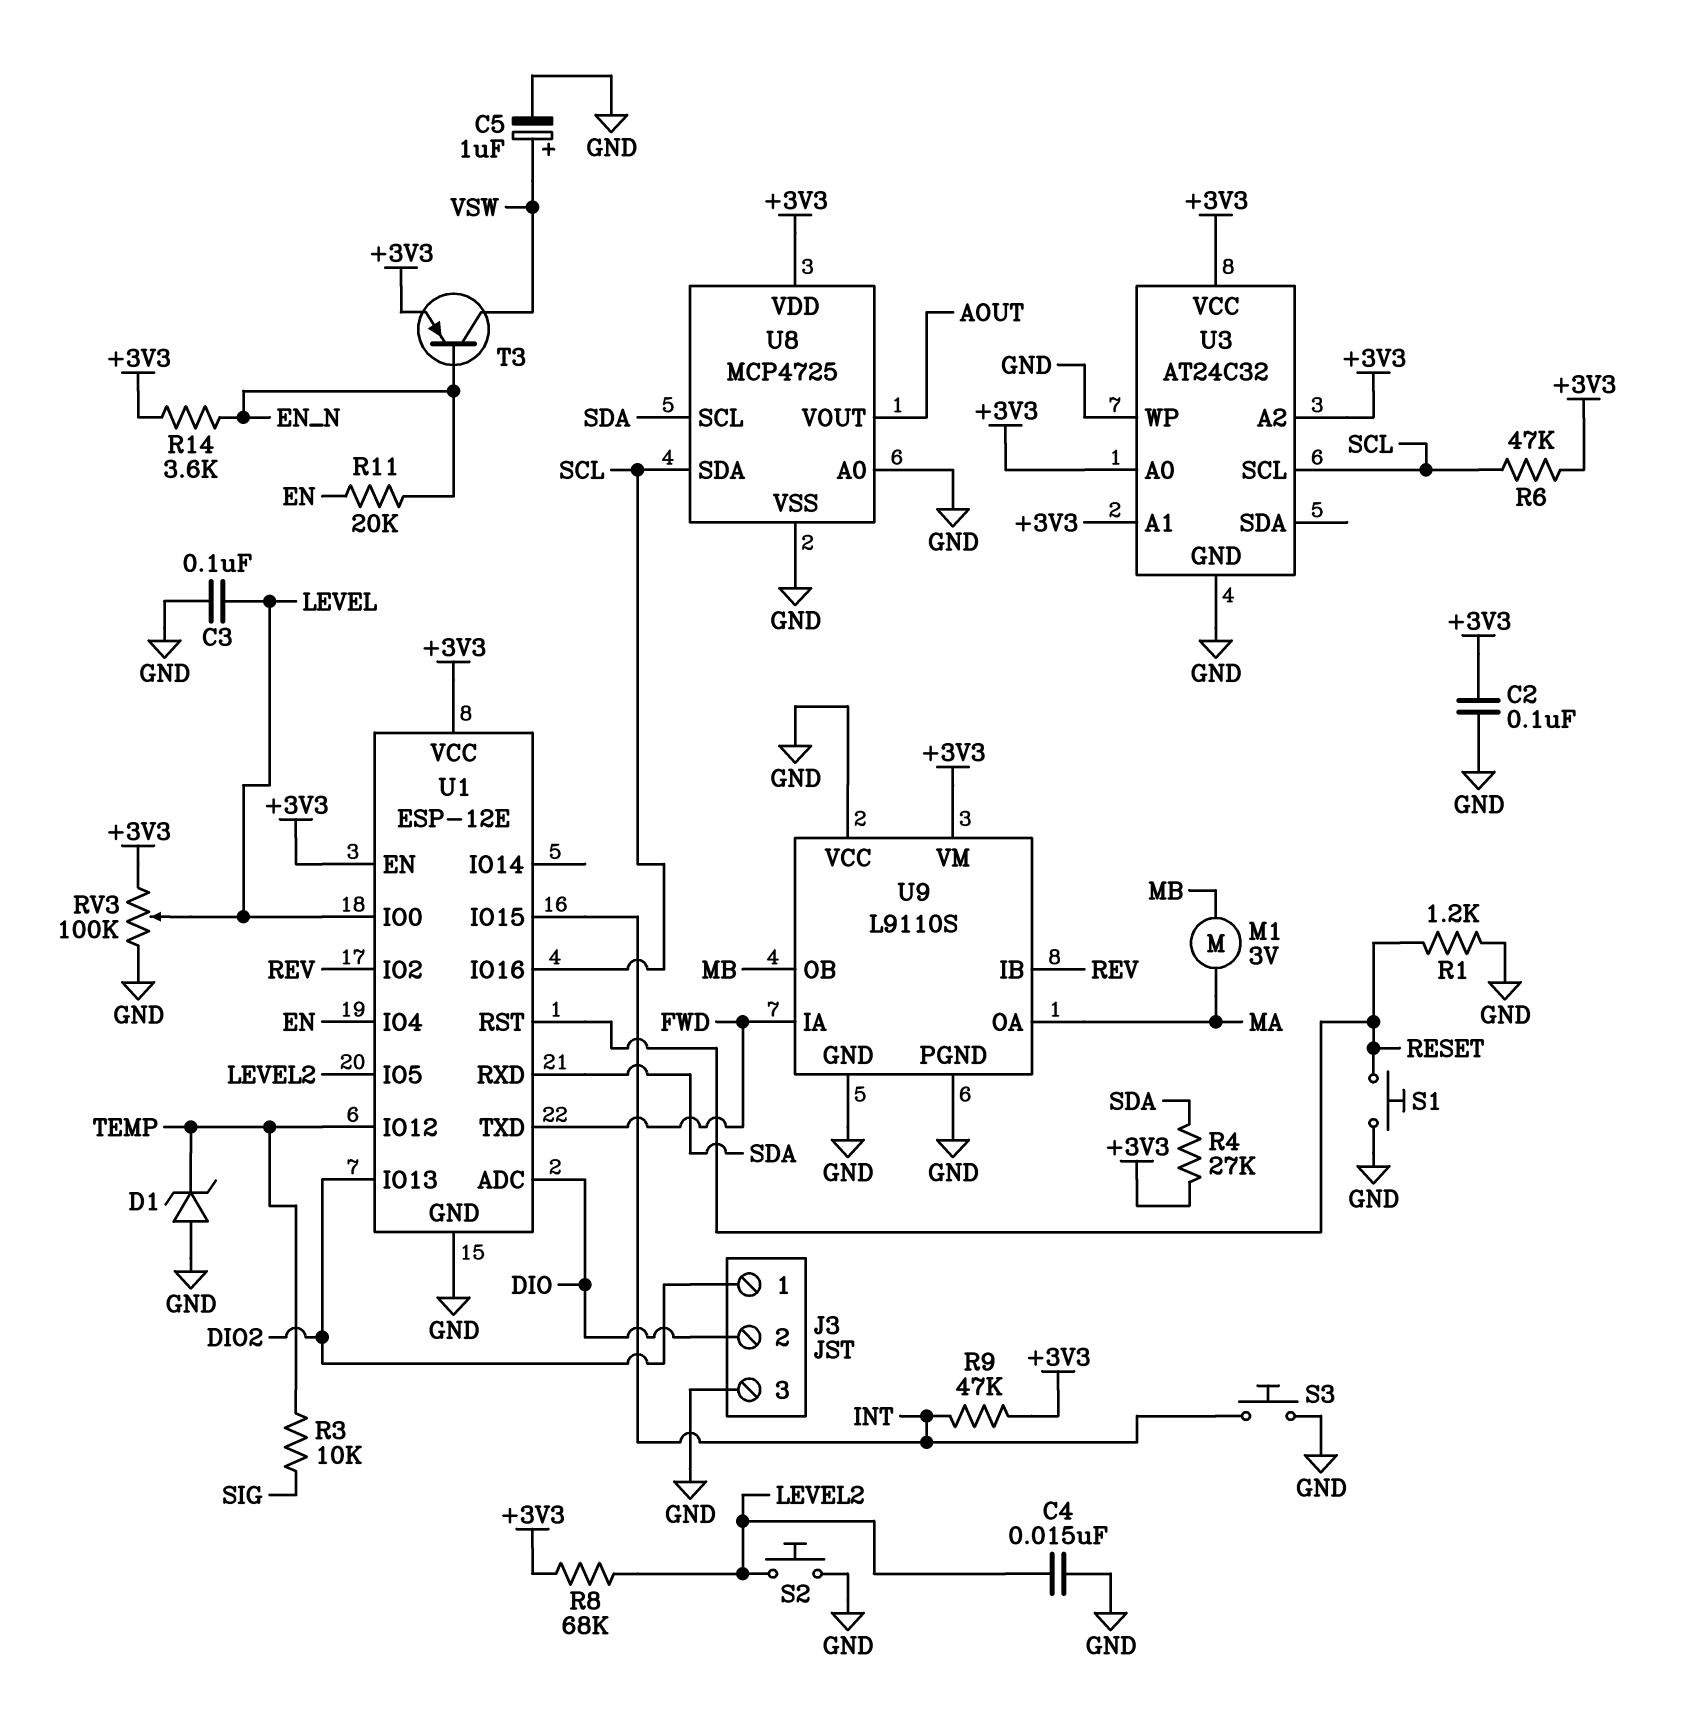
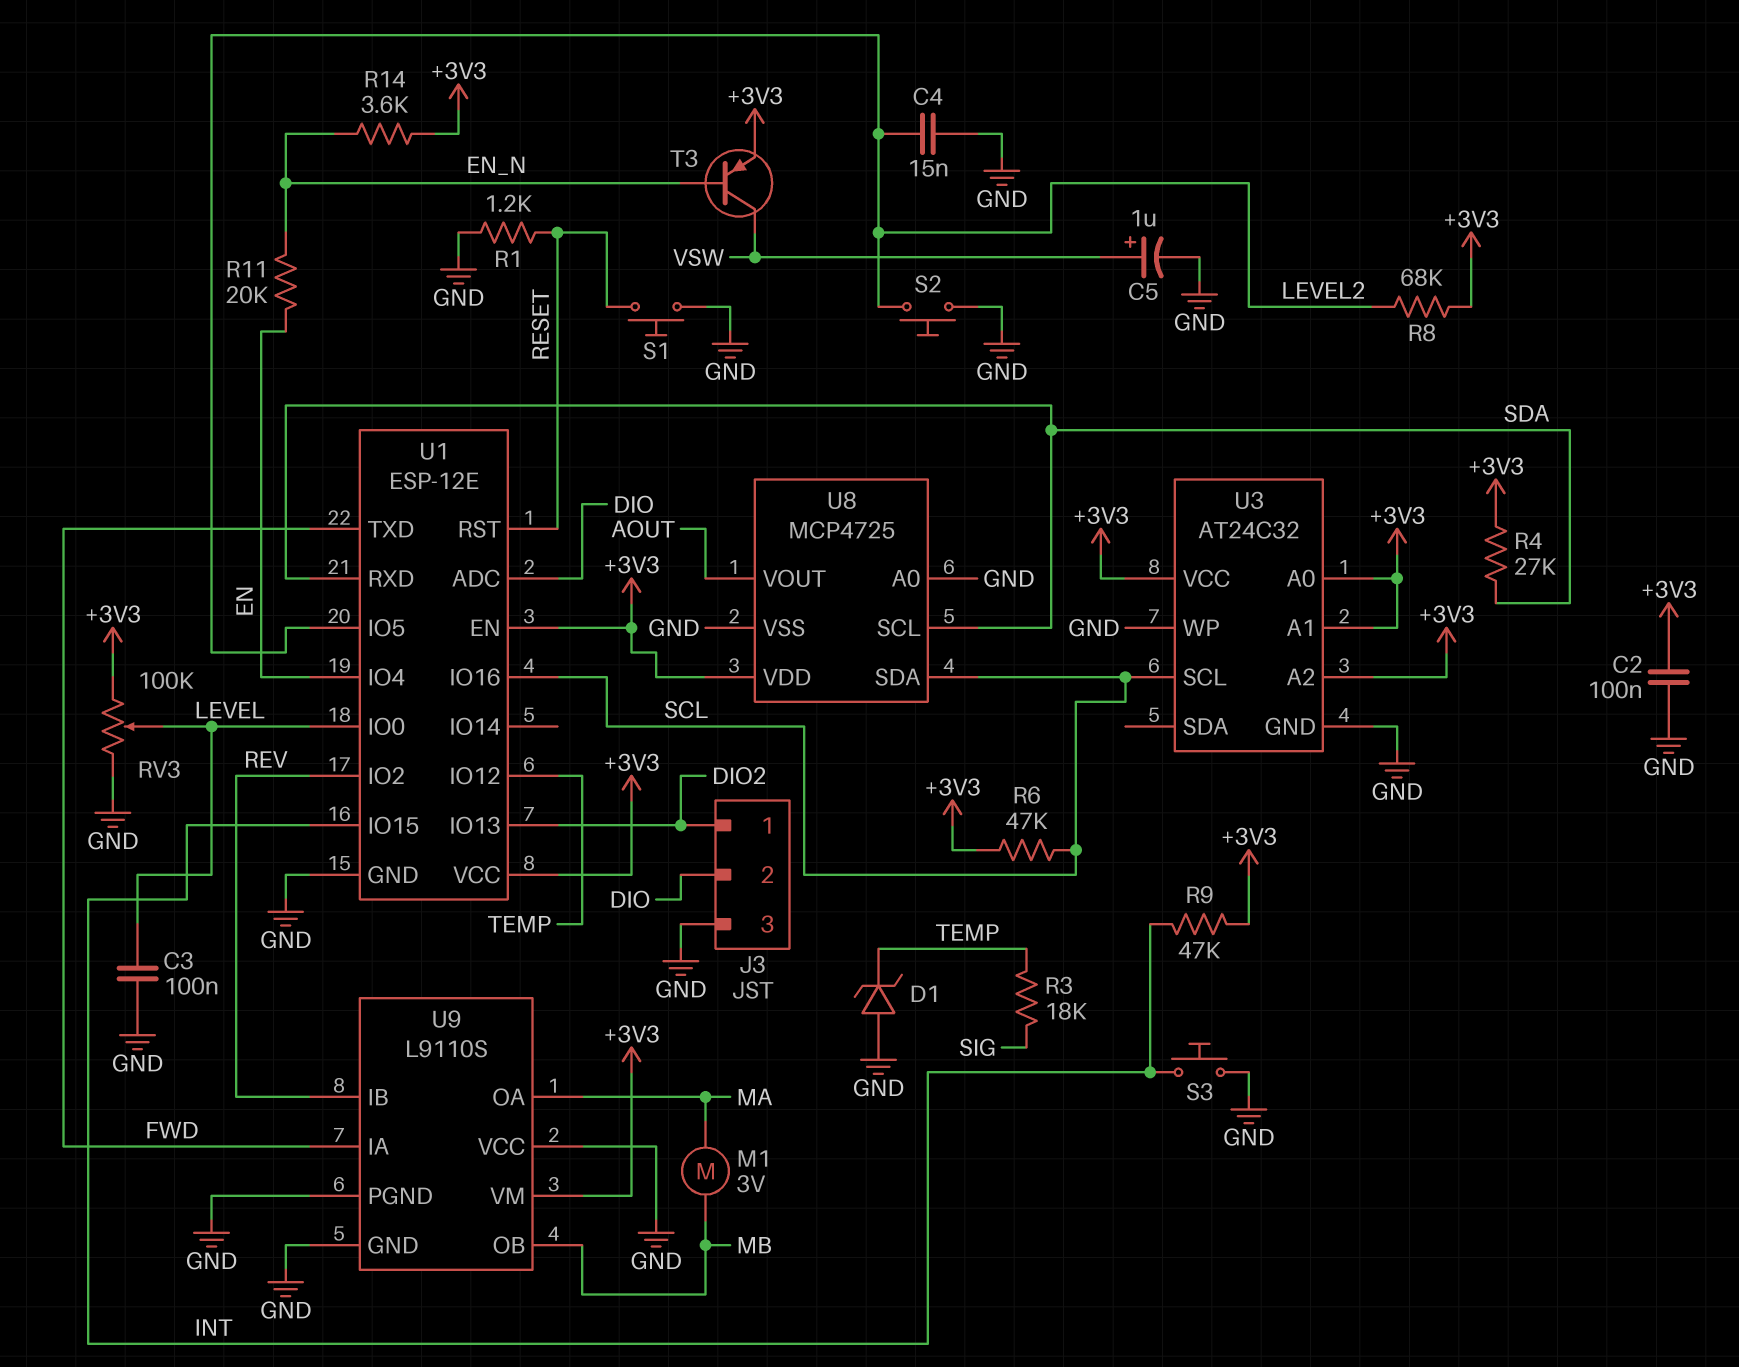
R3: 10k (SIG, TEMP) -> 18k (SIG, TEMP)

